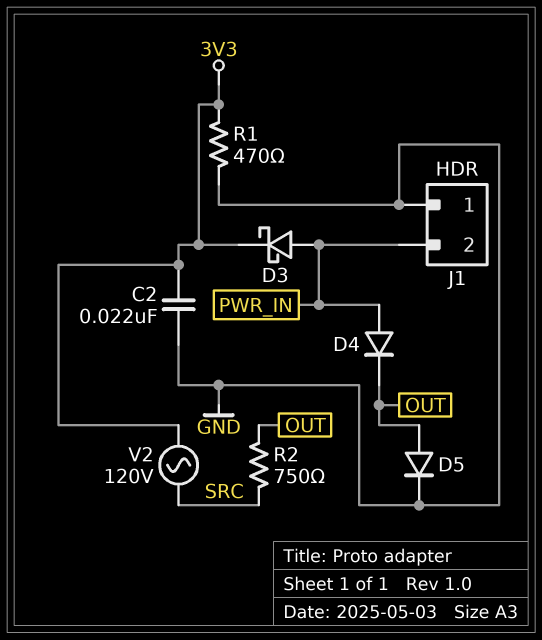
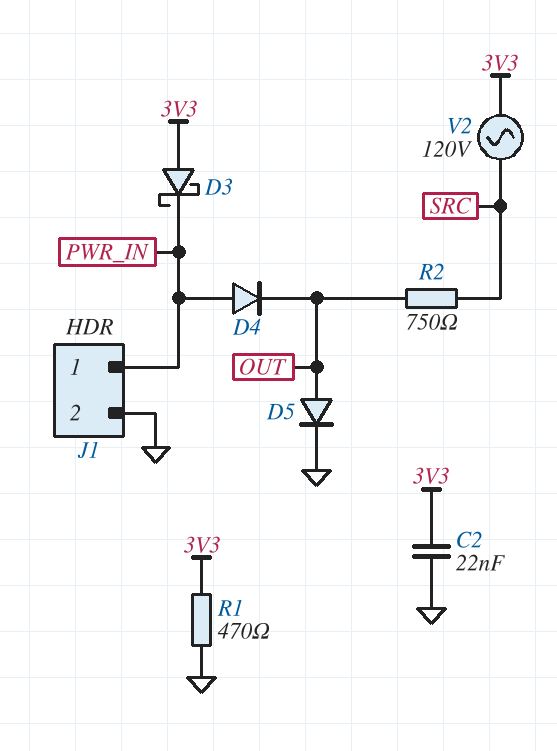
D3: schottky (A PWR_IN, K 3V3) -> schottky (A 3V3, K PWR_IN)
J1 pin 1: GND -> PWR_IN
J1 pin 2: PWR_IN -> GND

